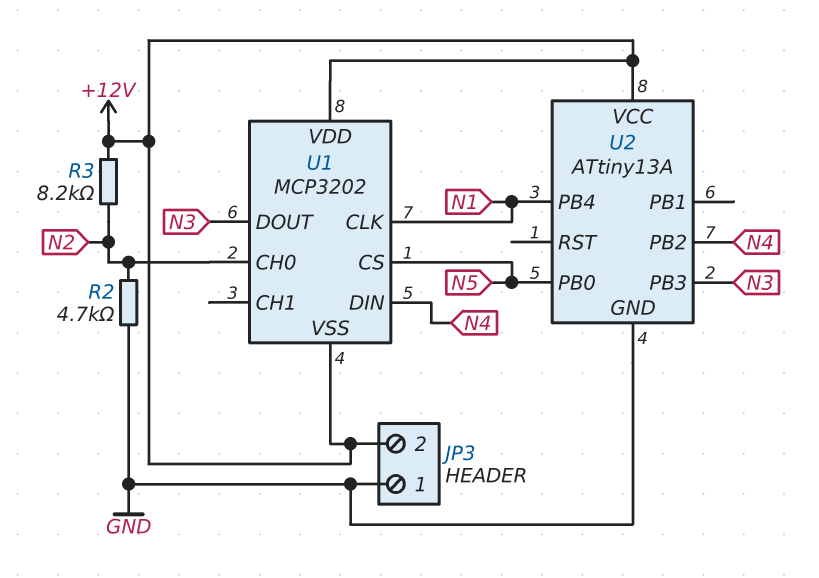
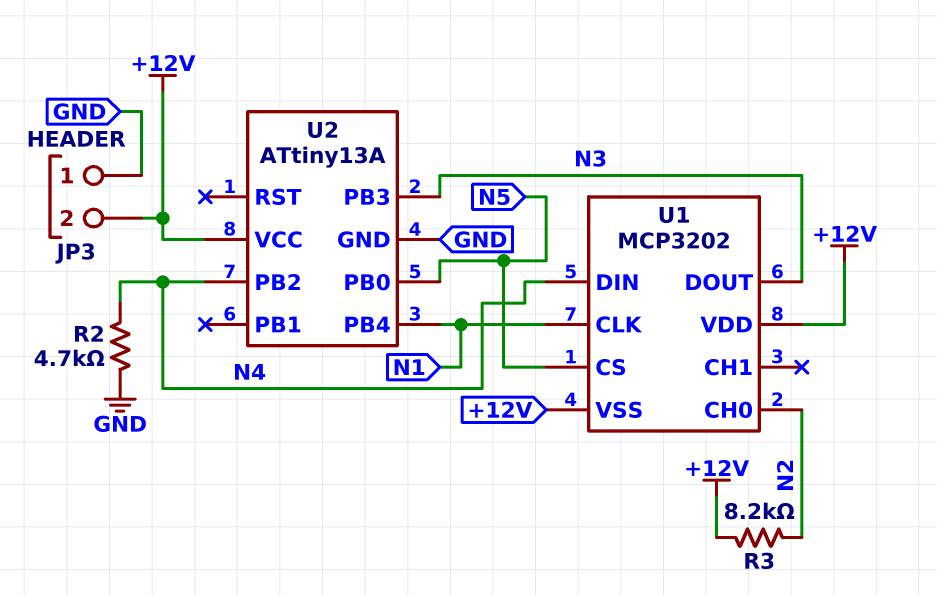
R2: 4.7k (GND, N2) -> 4.7k (GND, N4)

